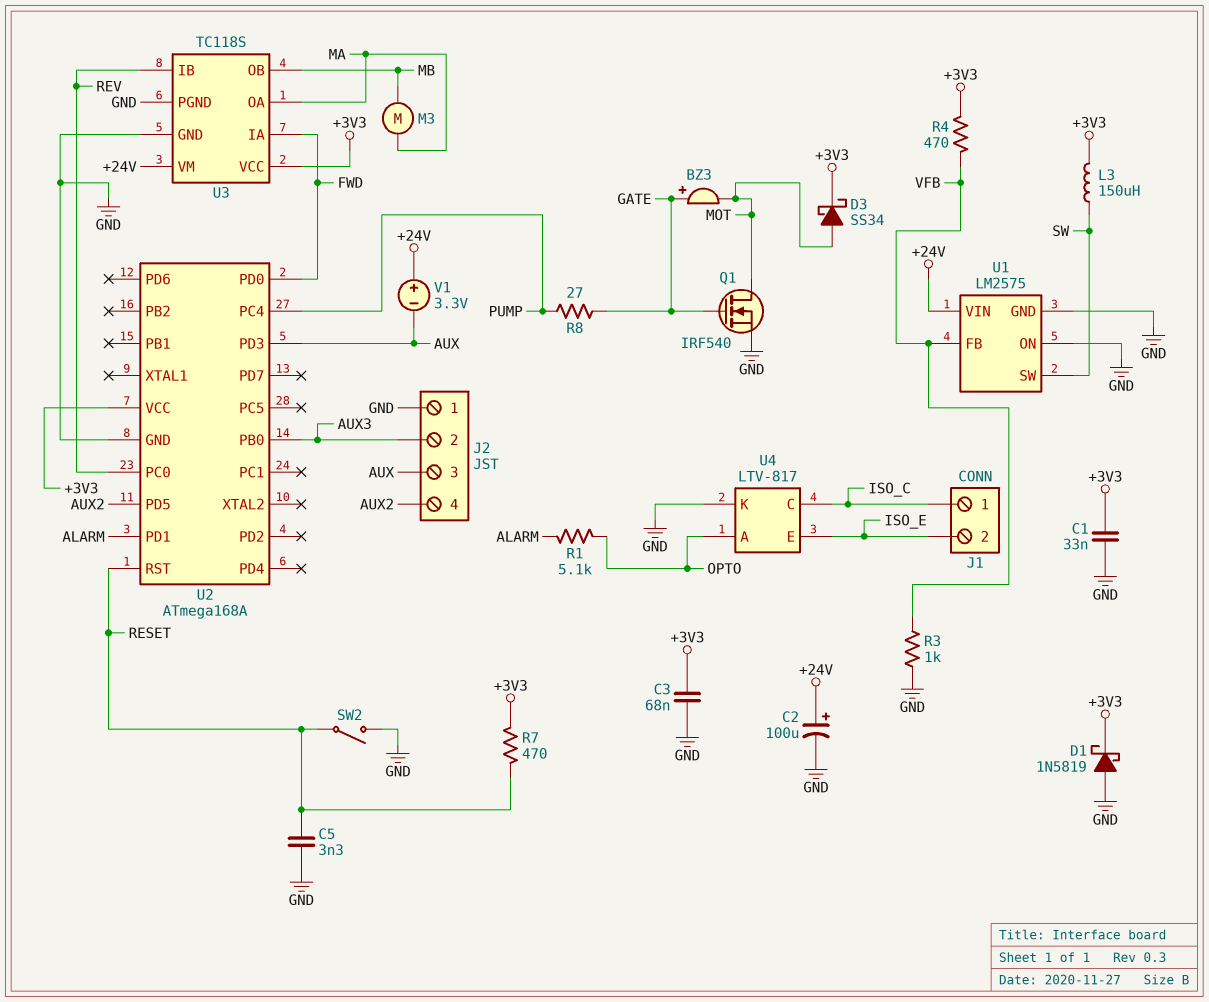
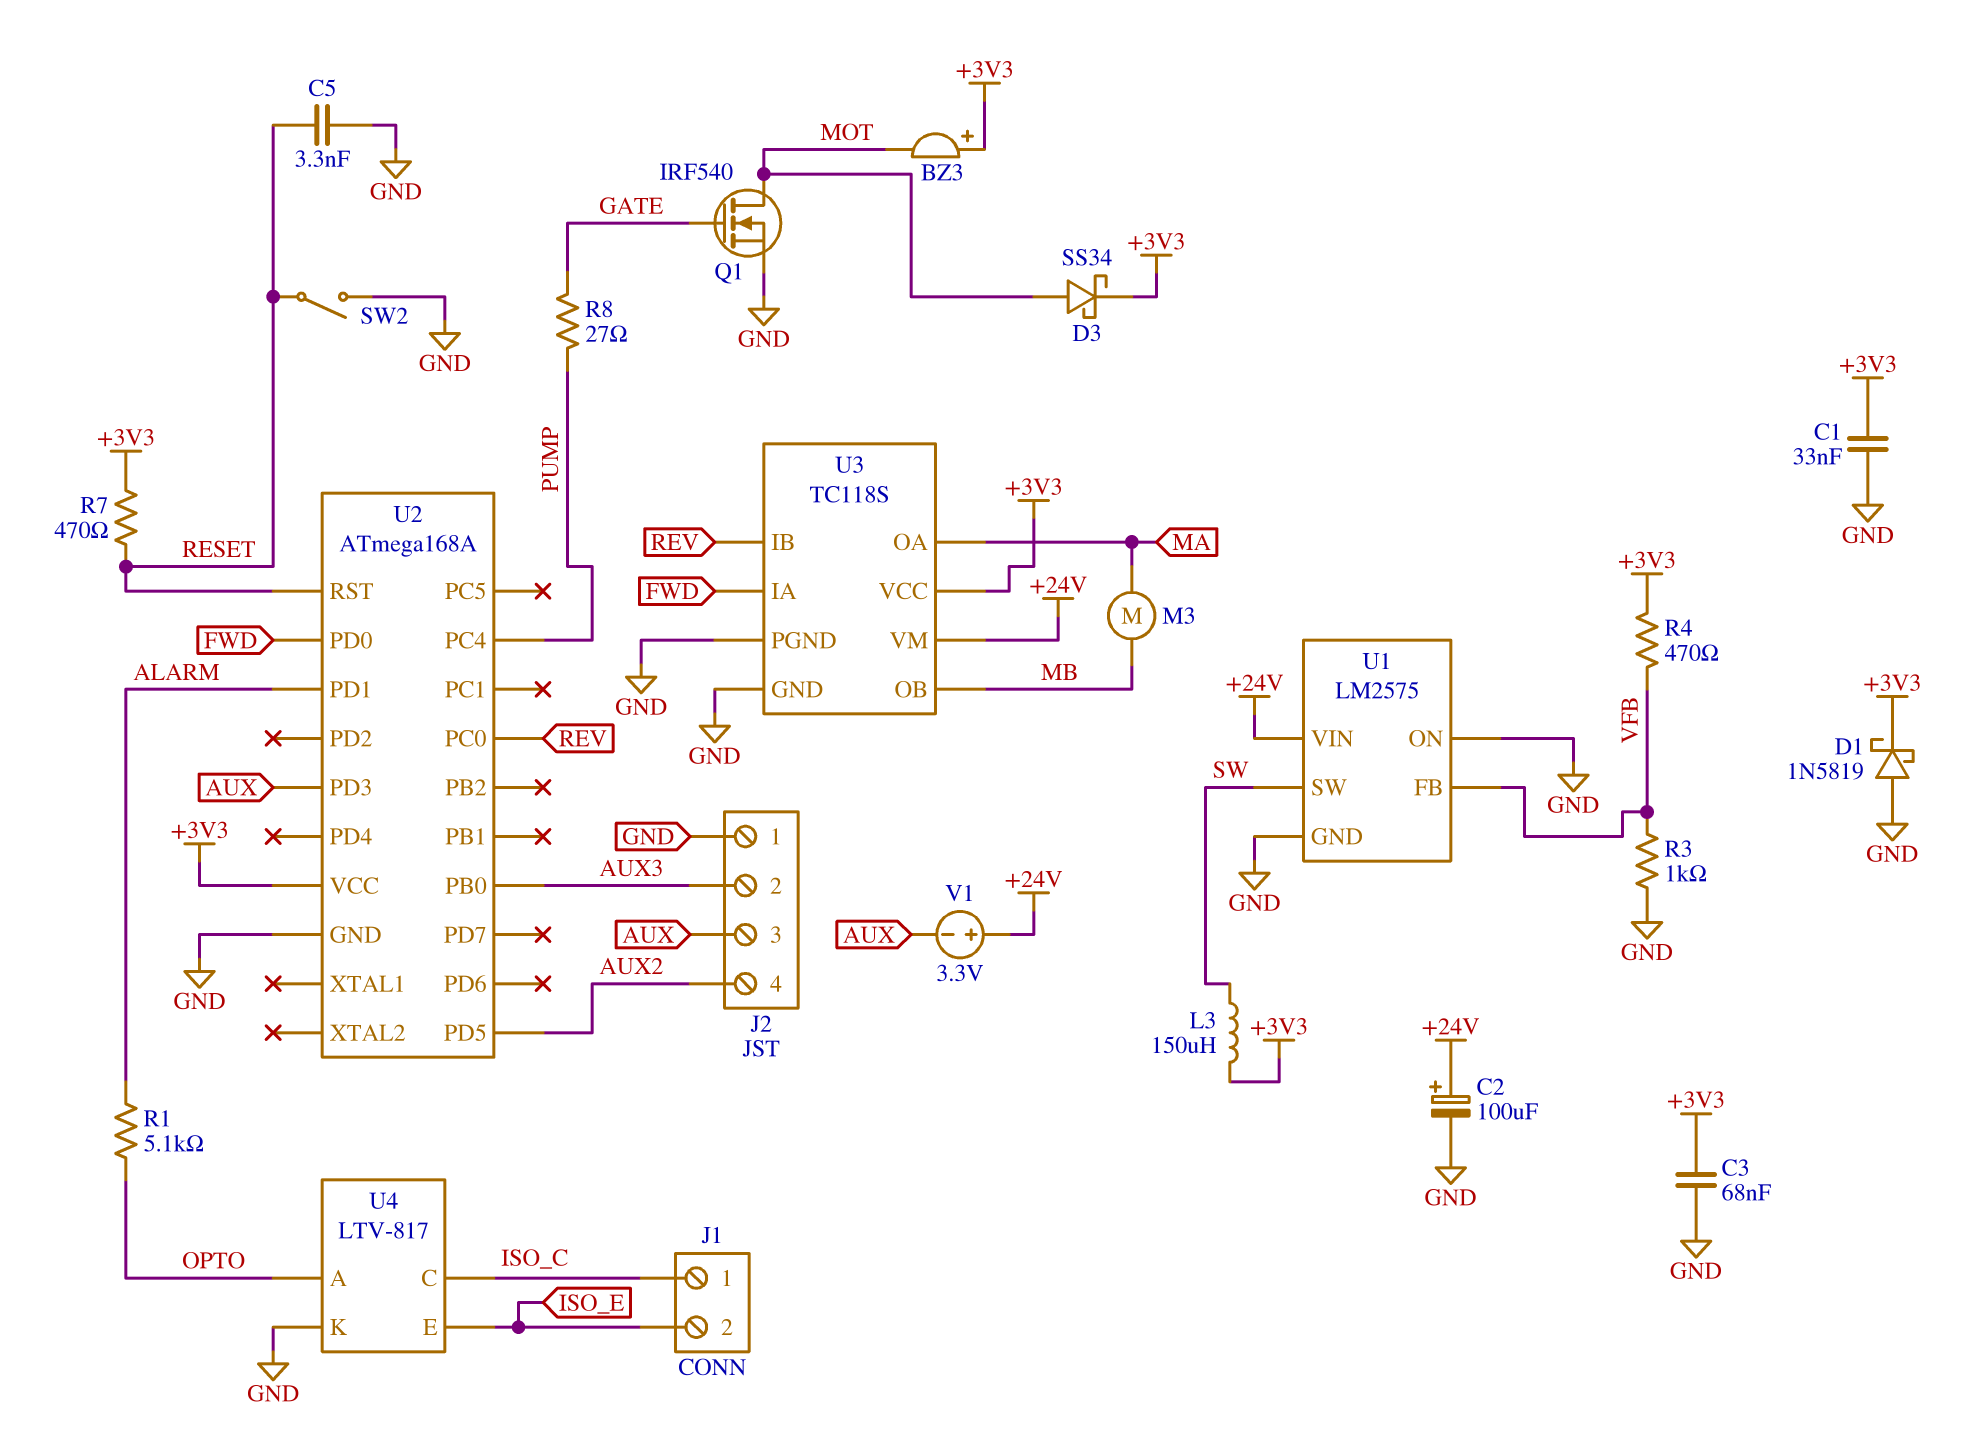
BZ3: buzzer (plus GATE, minus MOT) -> buzzer (plus +3V3, minus MOT)

